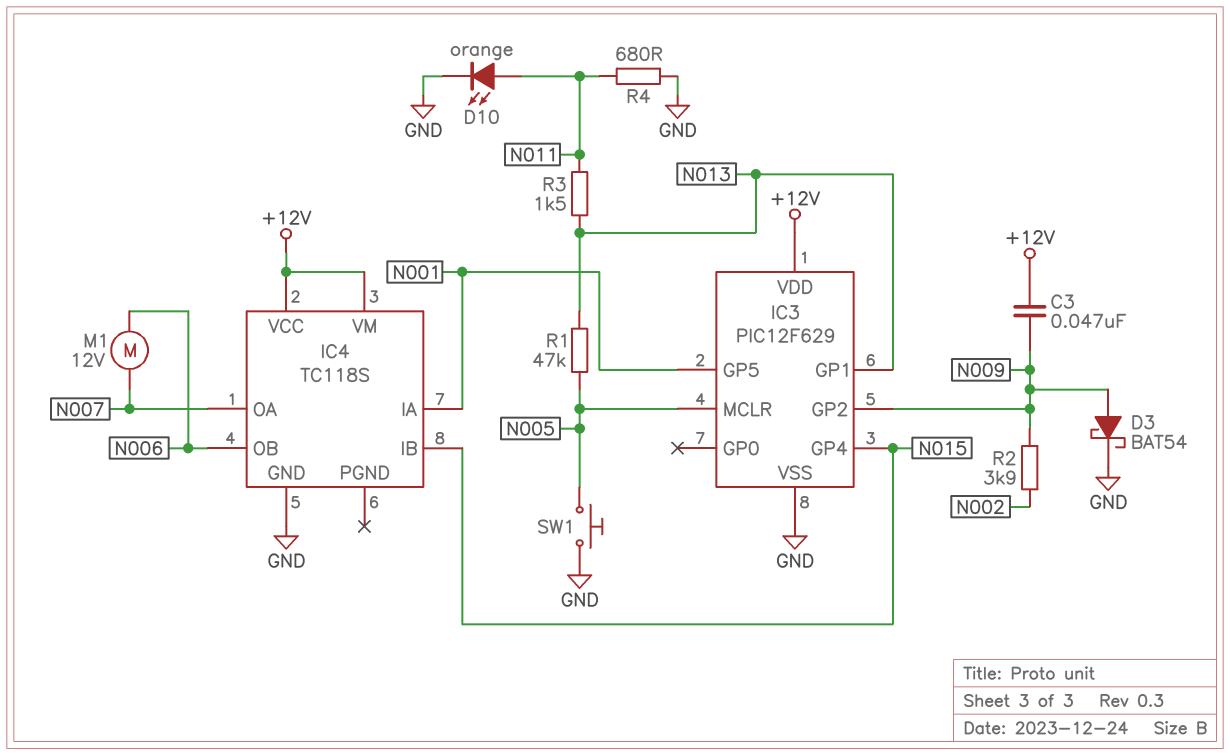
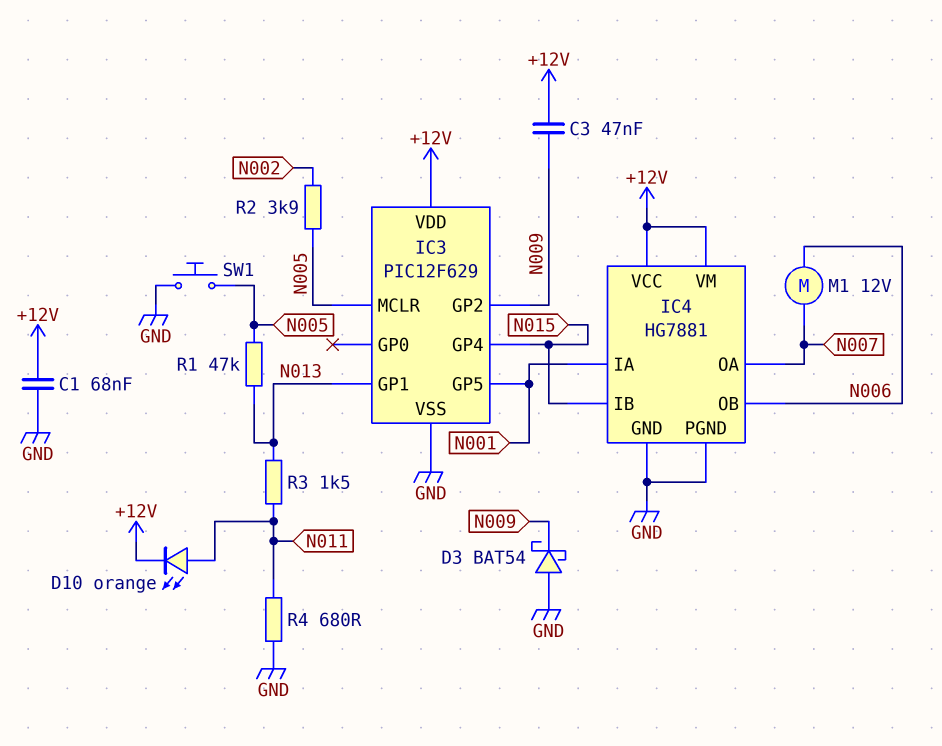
C1: none -> 68nF (+12V, GND)
D3: schottky BAT54 (A N009, K GND) -> schottky BAT54 (A GND, K N009)
D10: LED orange (A N011, K GND) -> LED orange (A N011, K +12V)
IC4: TC118S -> HG7881
IC4 pin PGND: none -> GND
R2: 3.9k (N002, N009) -> 3.9k (N002, N005)

